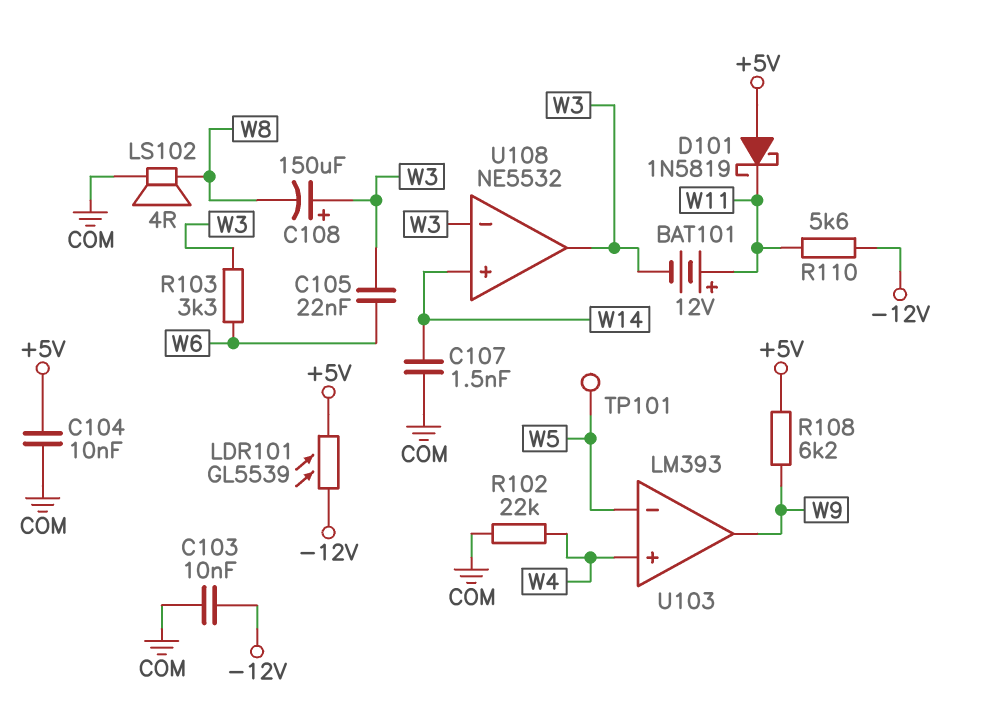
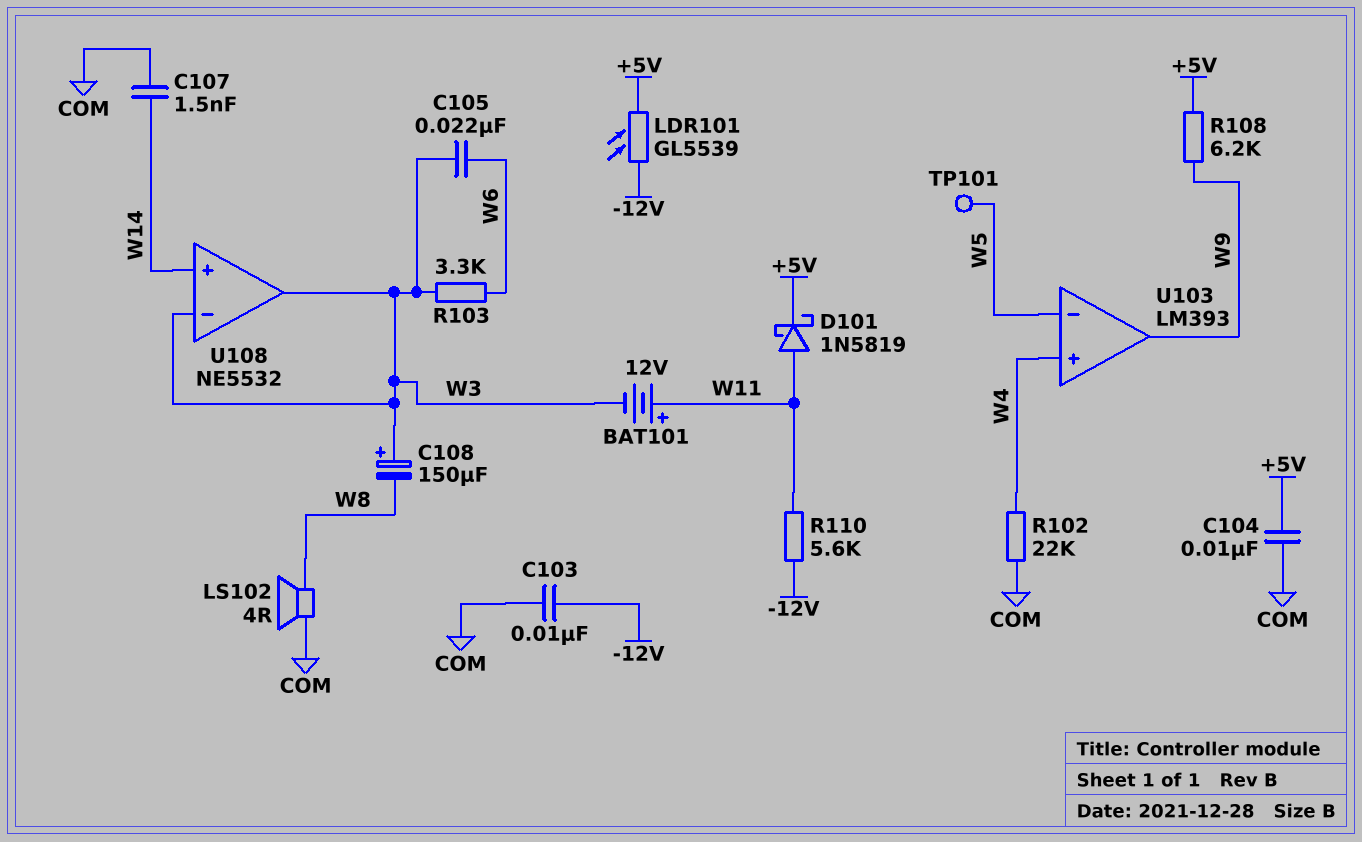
D101: schottky 1N5819 (A +5V, K W11) -> schottky 1N5819 (A W11, K +5V)

